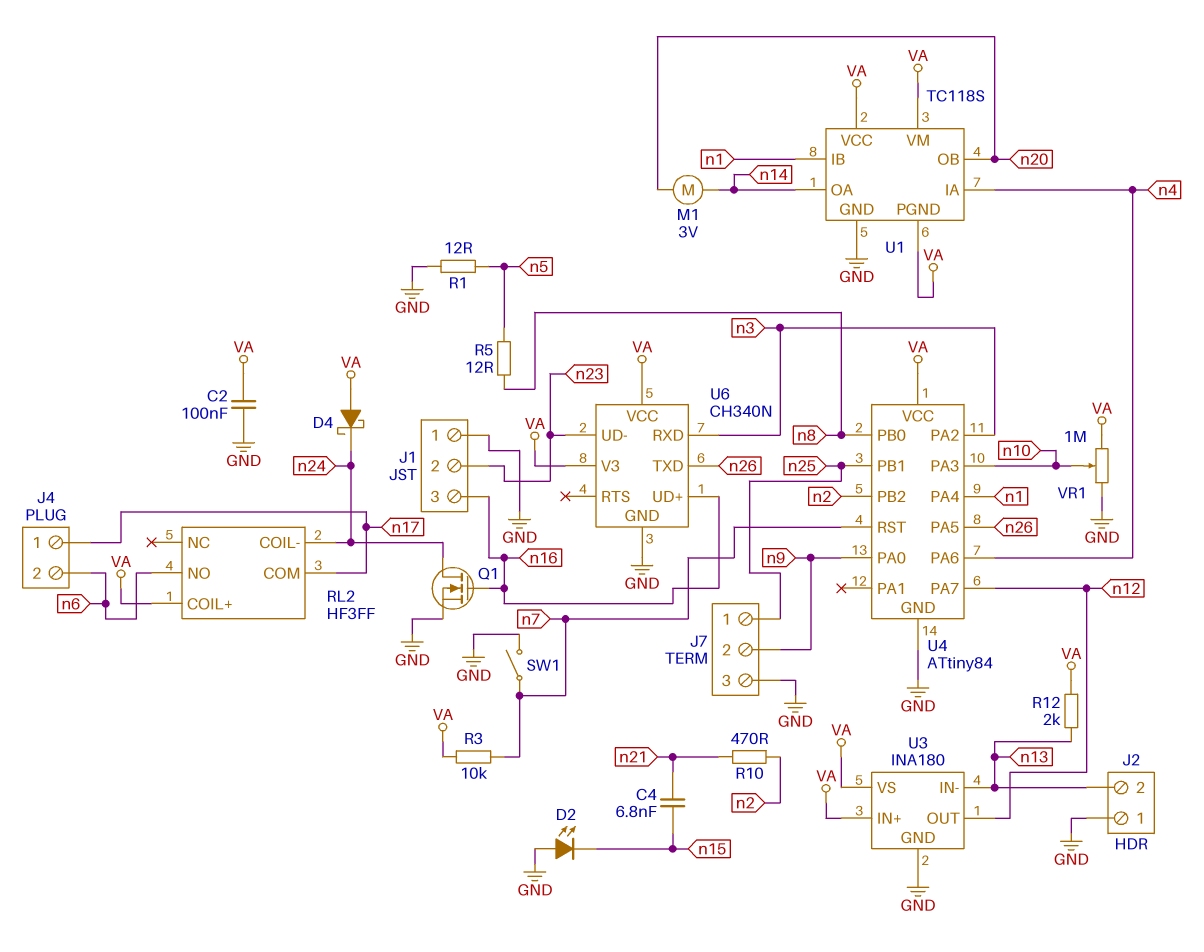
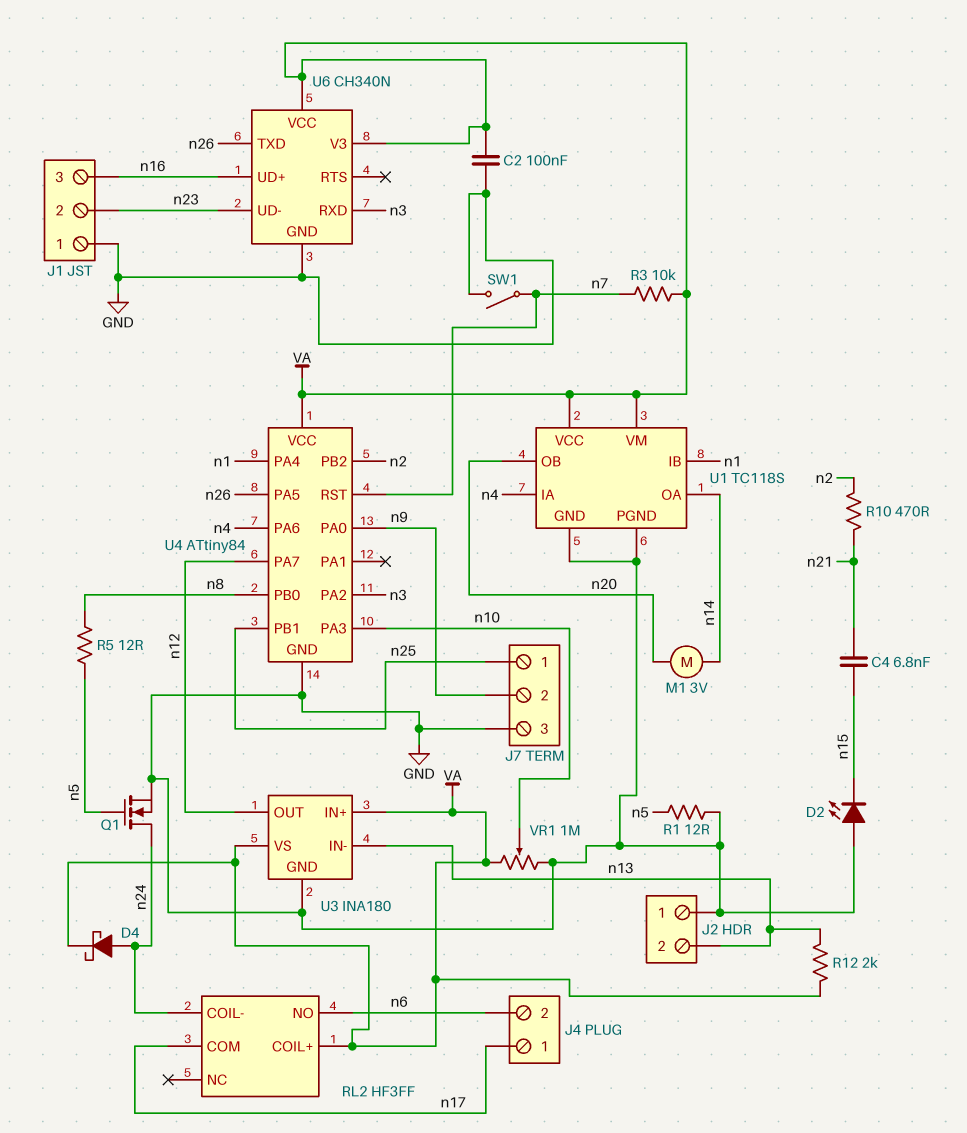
D4: schottky (A VA, K n24) -> schottky (A n24, K VA)
Q1: NMOS (G n16, D n24, S GND) -> NMOS (G n5, D n24, S GND)
U1 pin PGND: VA -> GND

